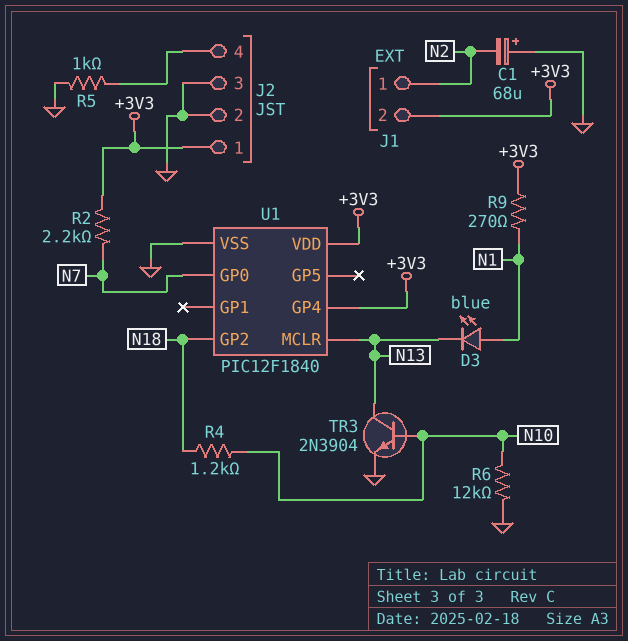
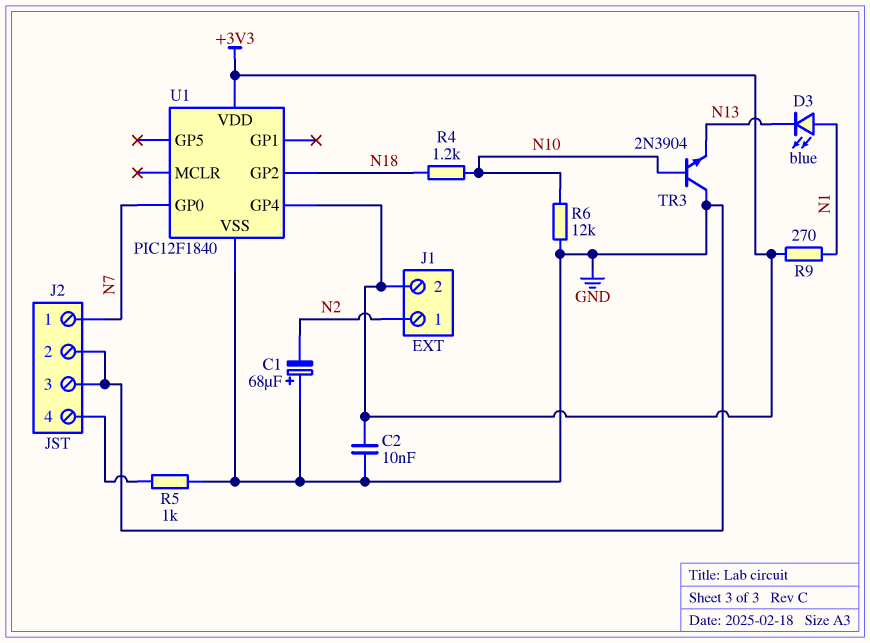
C2: none -> 10nF (+3V3, GND)
J2 pin 1: +3V3 -> N7
R2: 2.2k (+3V3, N7) -> none
TR3: NPN 2N3904 (B N10, C N13, E GND) -> NPN 2N3904 (B N10, C GND, E N13)
U1 pin MCLR: N13 -> none

